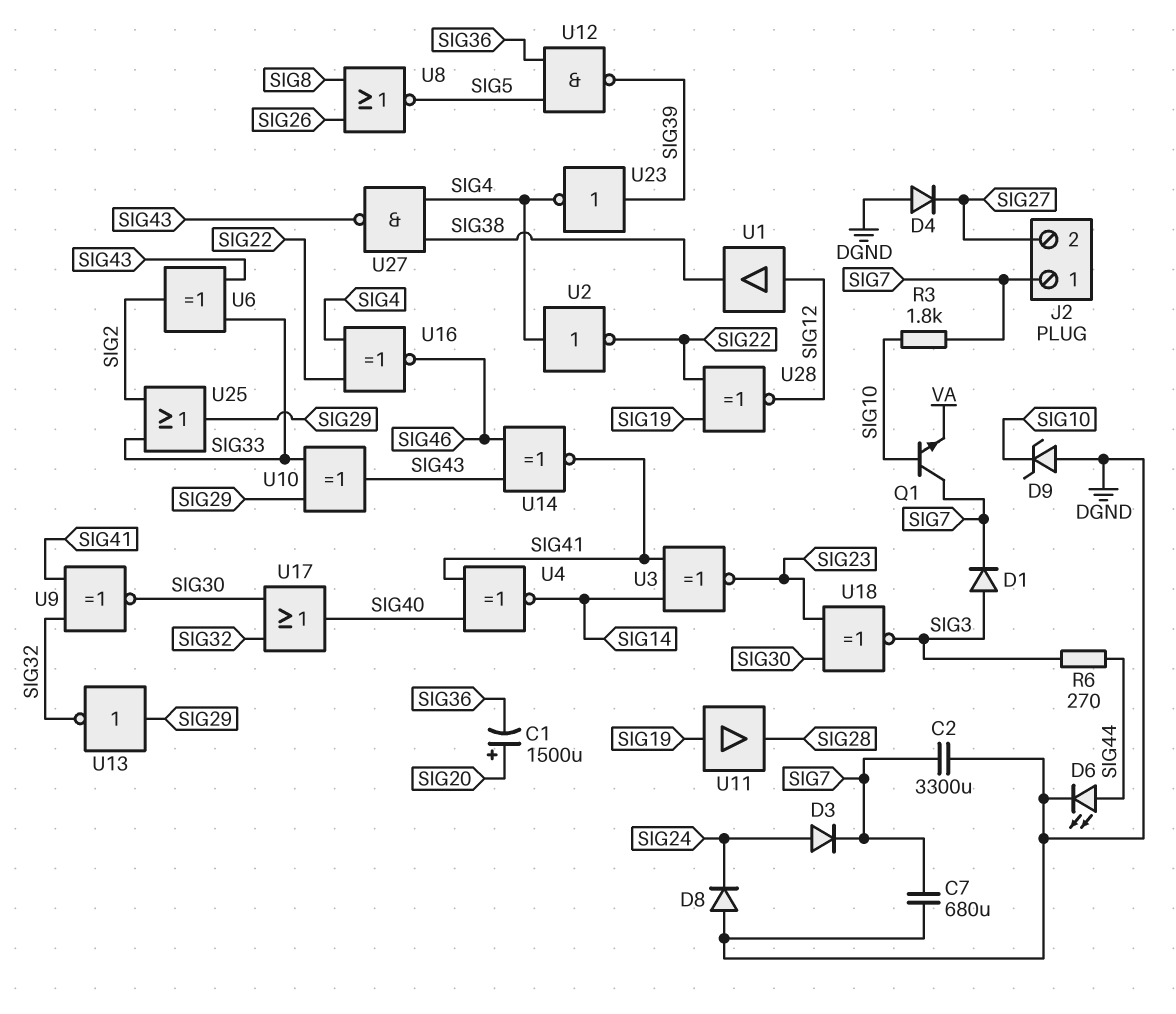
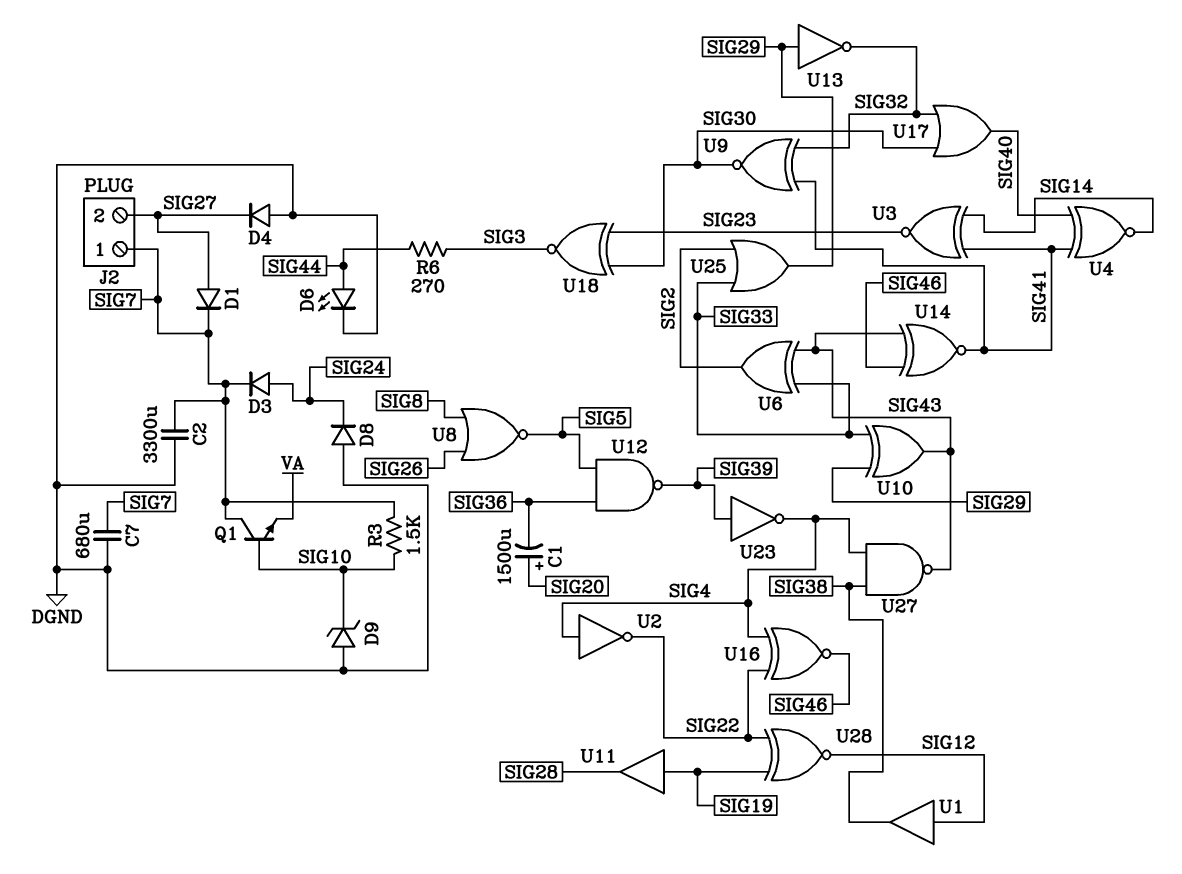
D1: diode (A SIG3, K SIG7) -> diode (A SIG27, K SIG7)
R3: 1.8k (SIG7, SIG10) -> 1.5k (SIG7, SIG10)

